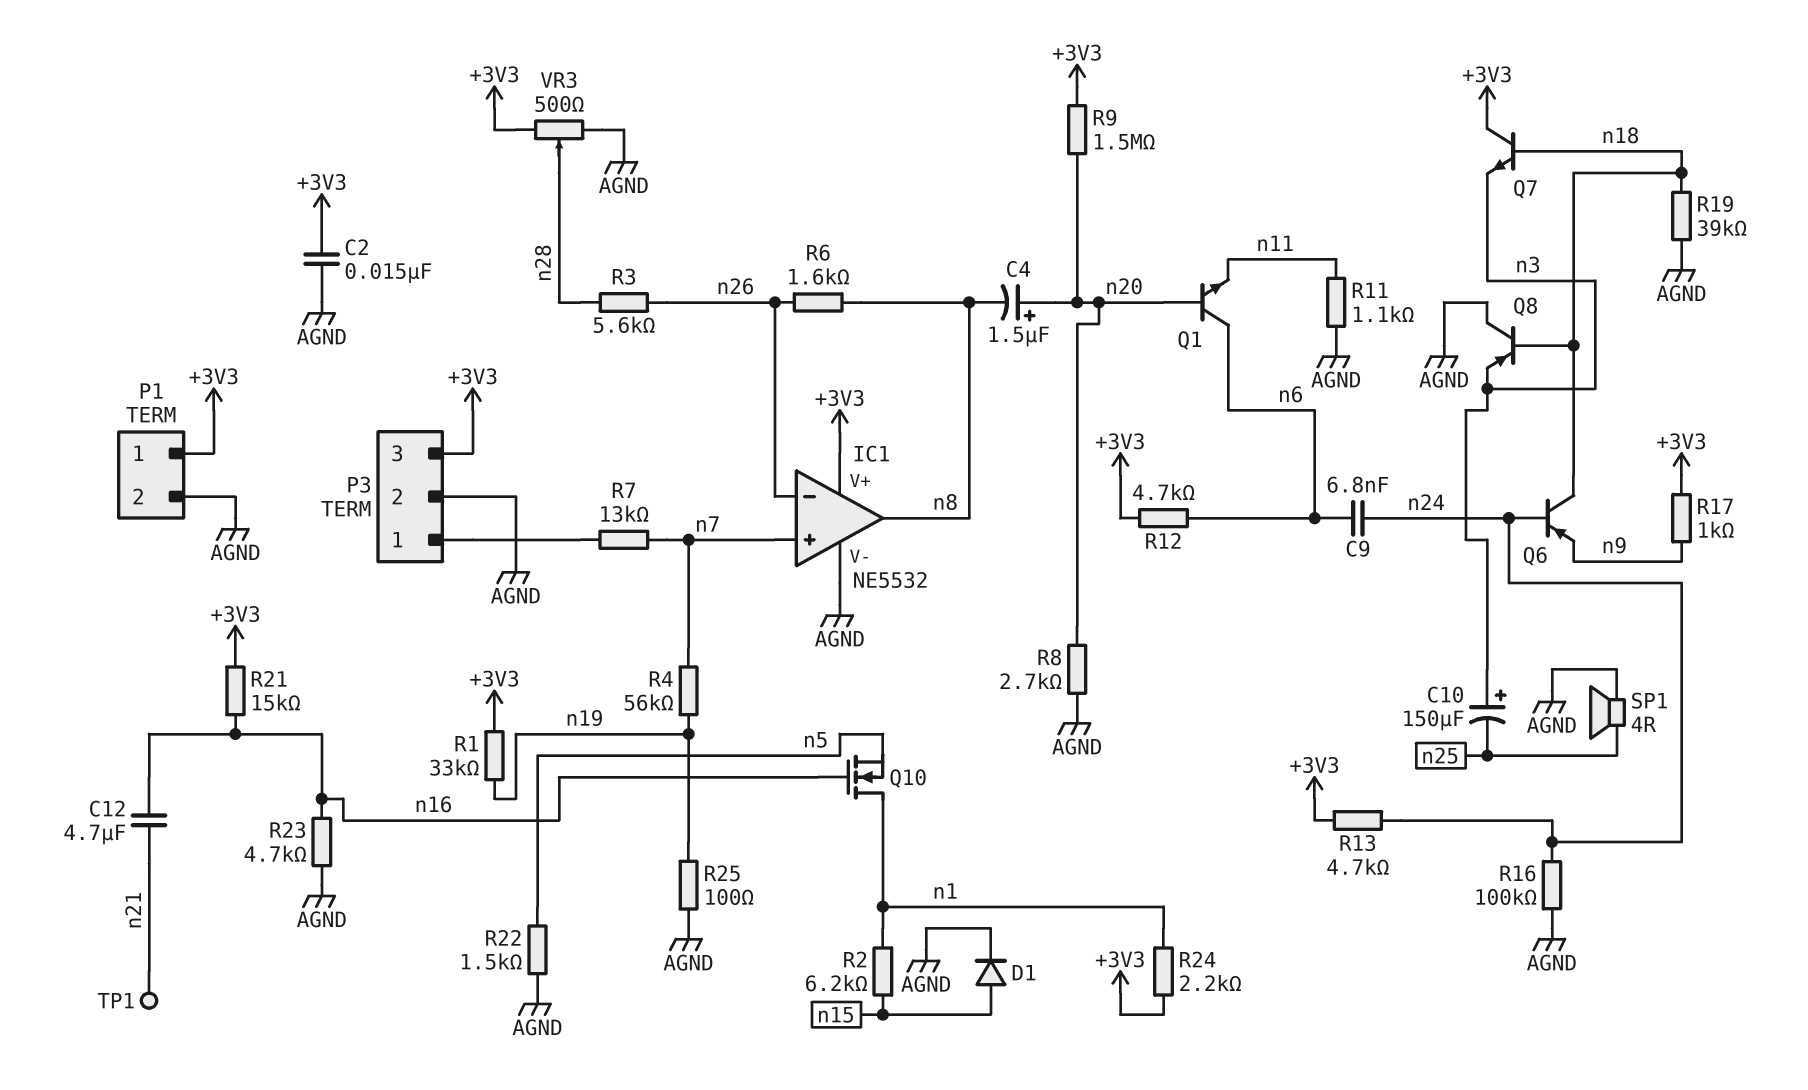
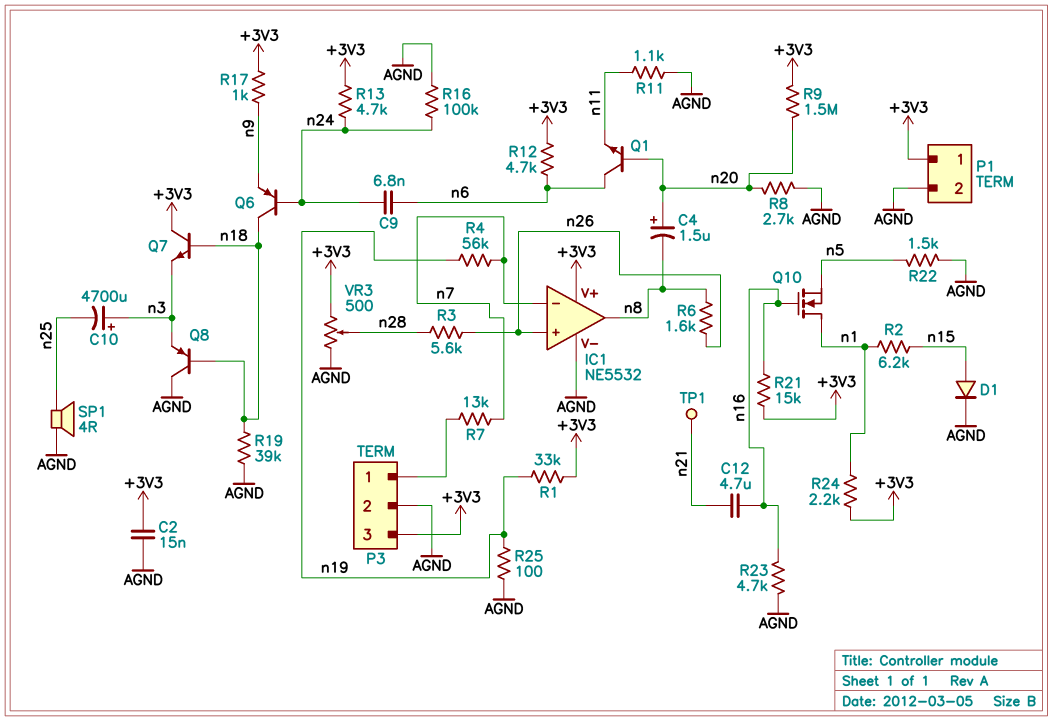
C10: 150uF (plus n3, minus n25) -> 4700uF (plus n3, minus n25)
IC1 pin in+: n7 -> n26
IC1 pin in-: n26 -> n7

